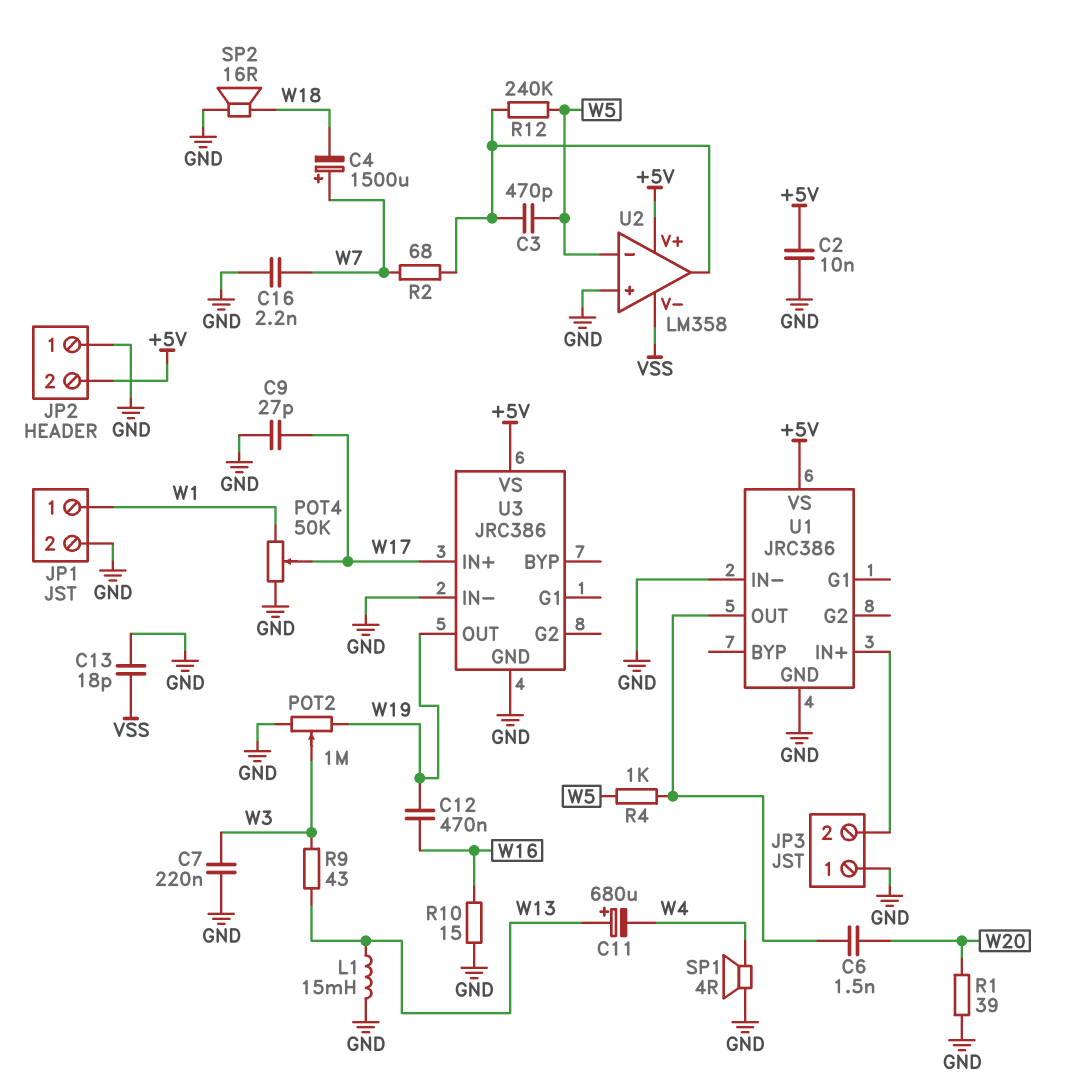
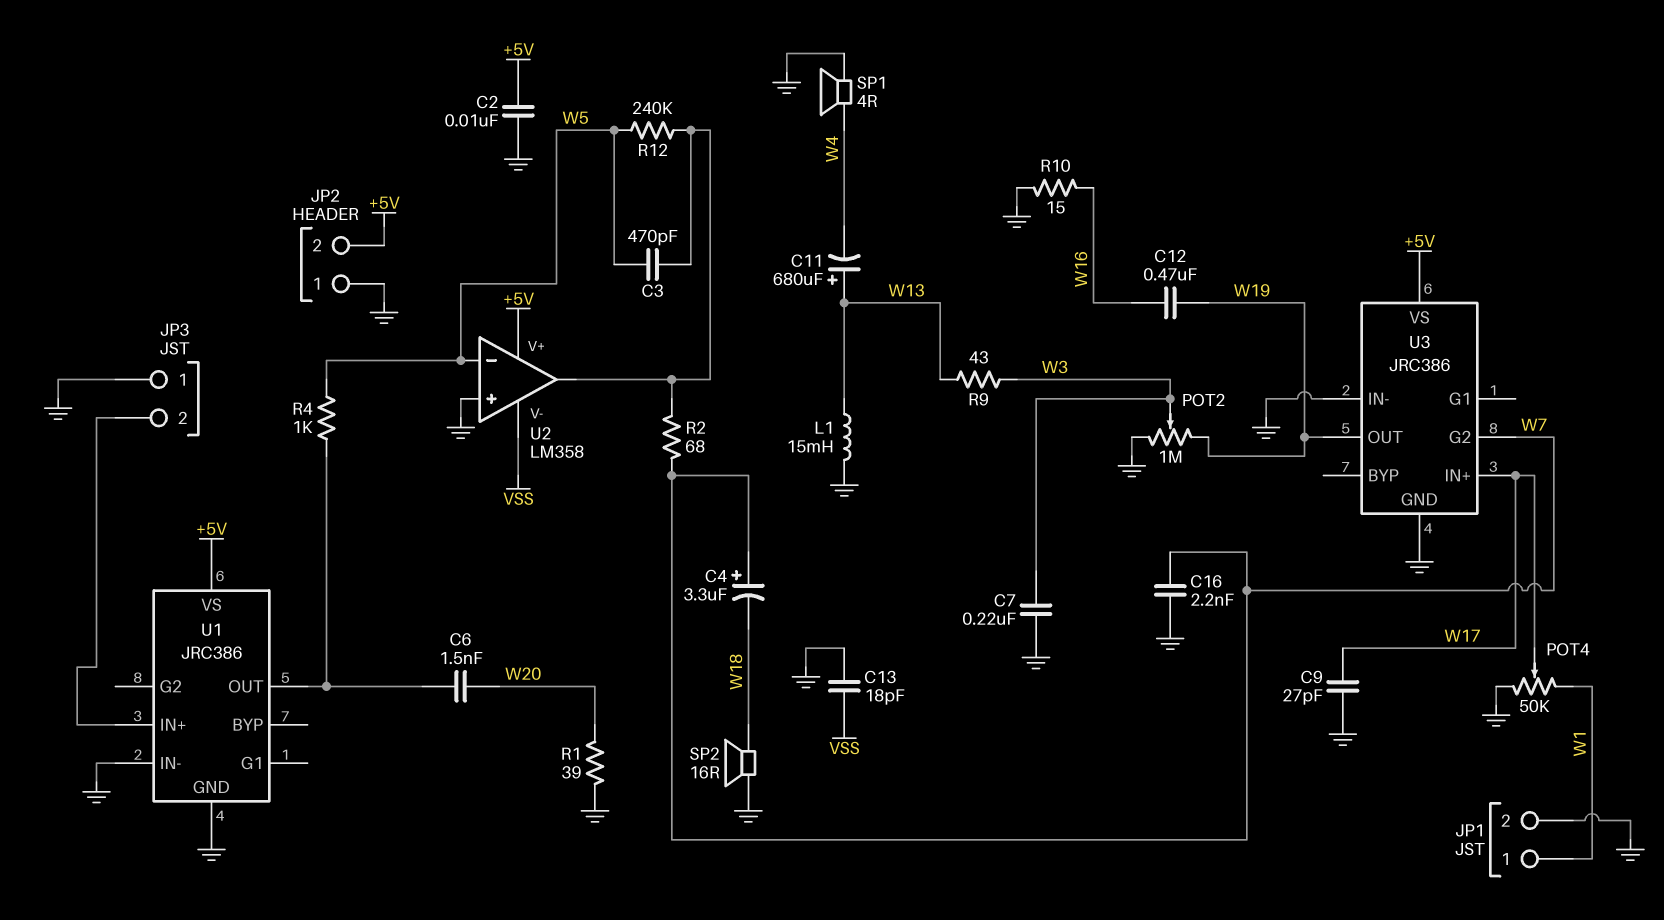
C4: 1500uF (plus W7, minus W18) -> 3.3uF (plus W7, minus W18)
U3 pin G2: none -> W7

